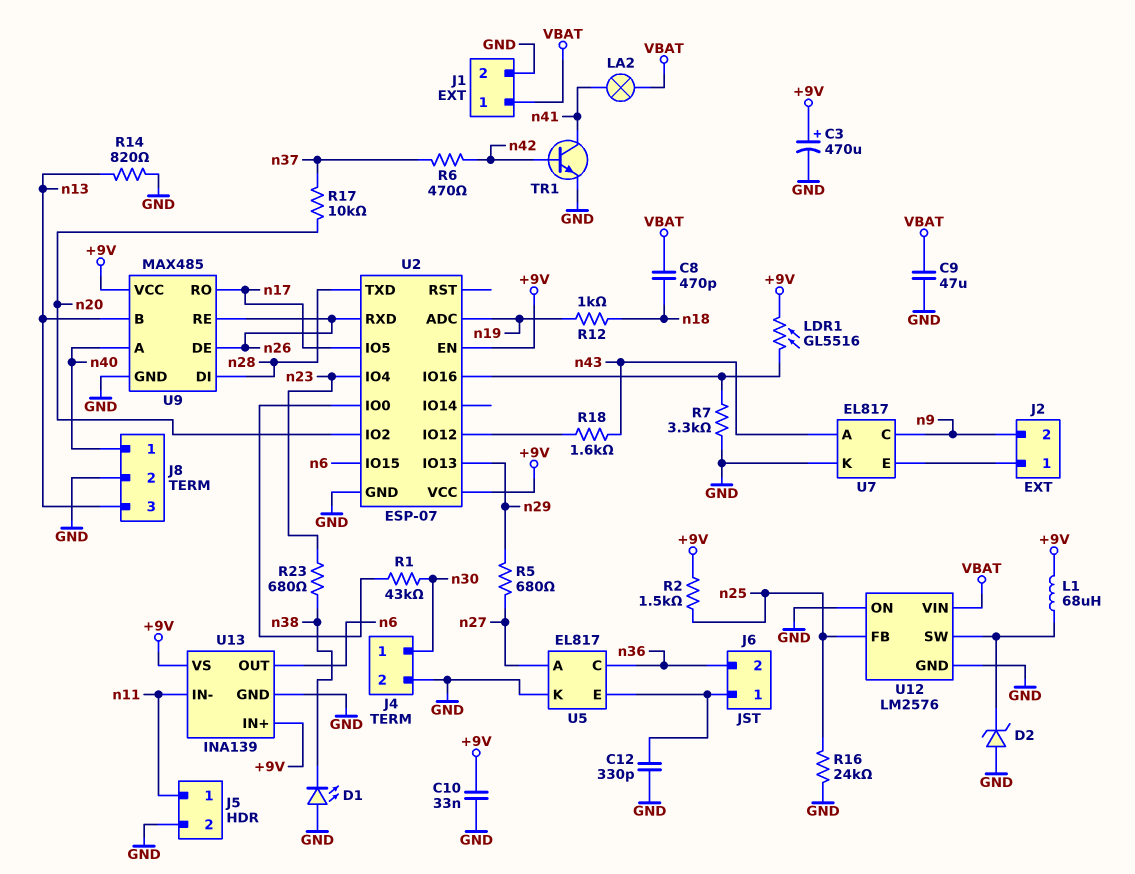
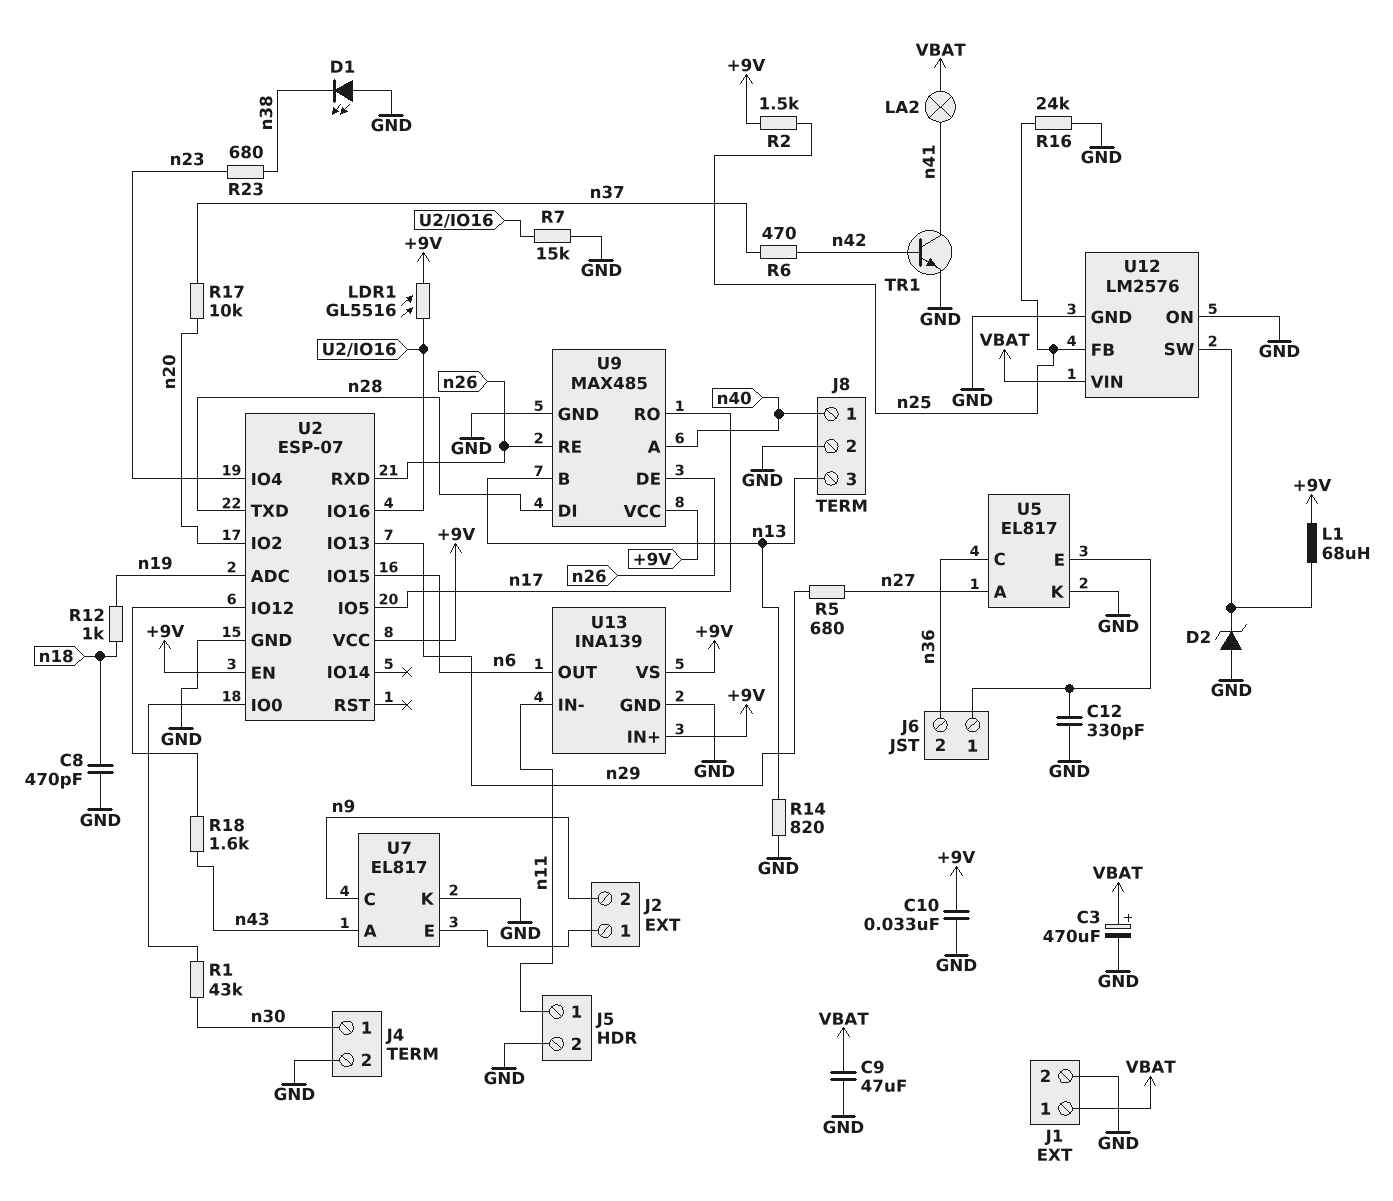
C3: 470uF (plus +9V, minus GND) -> 470uF (plus VBAT, minus GND)
C8: 470pF (VBAT, n18) -> 470pF (GND, n18)
R7: 3.3k (GND, U2/IO16) -> 15k (GND, U2/IO16)

